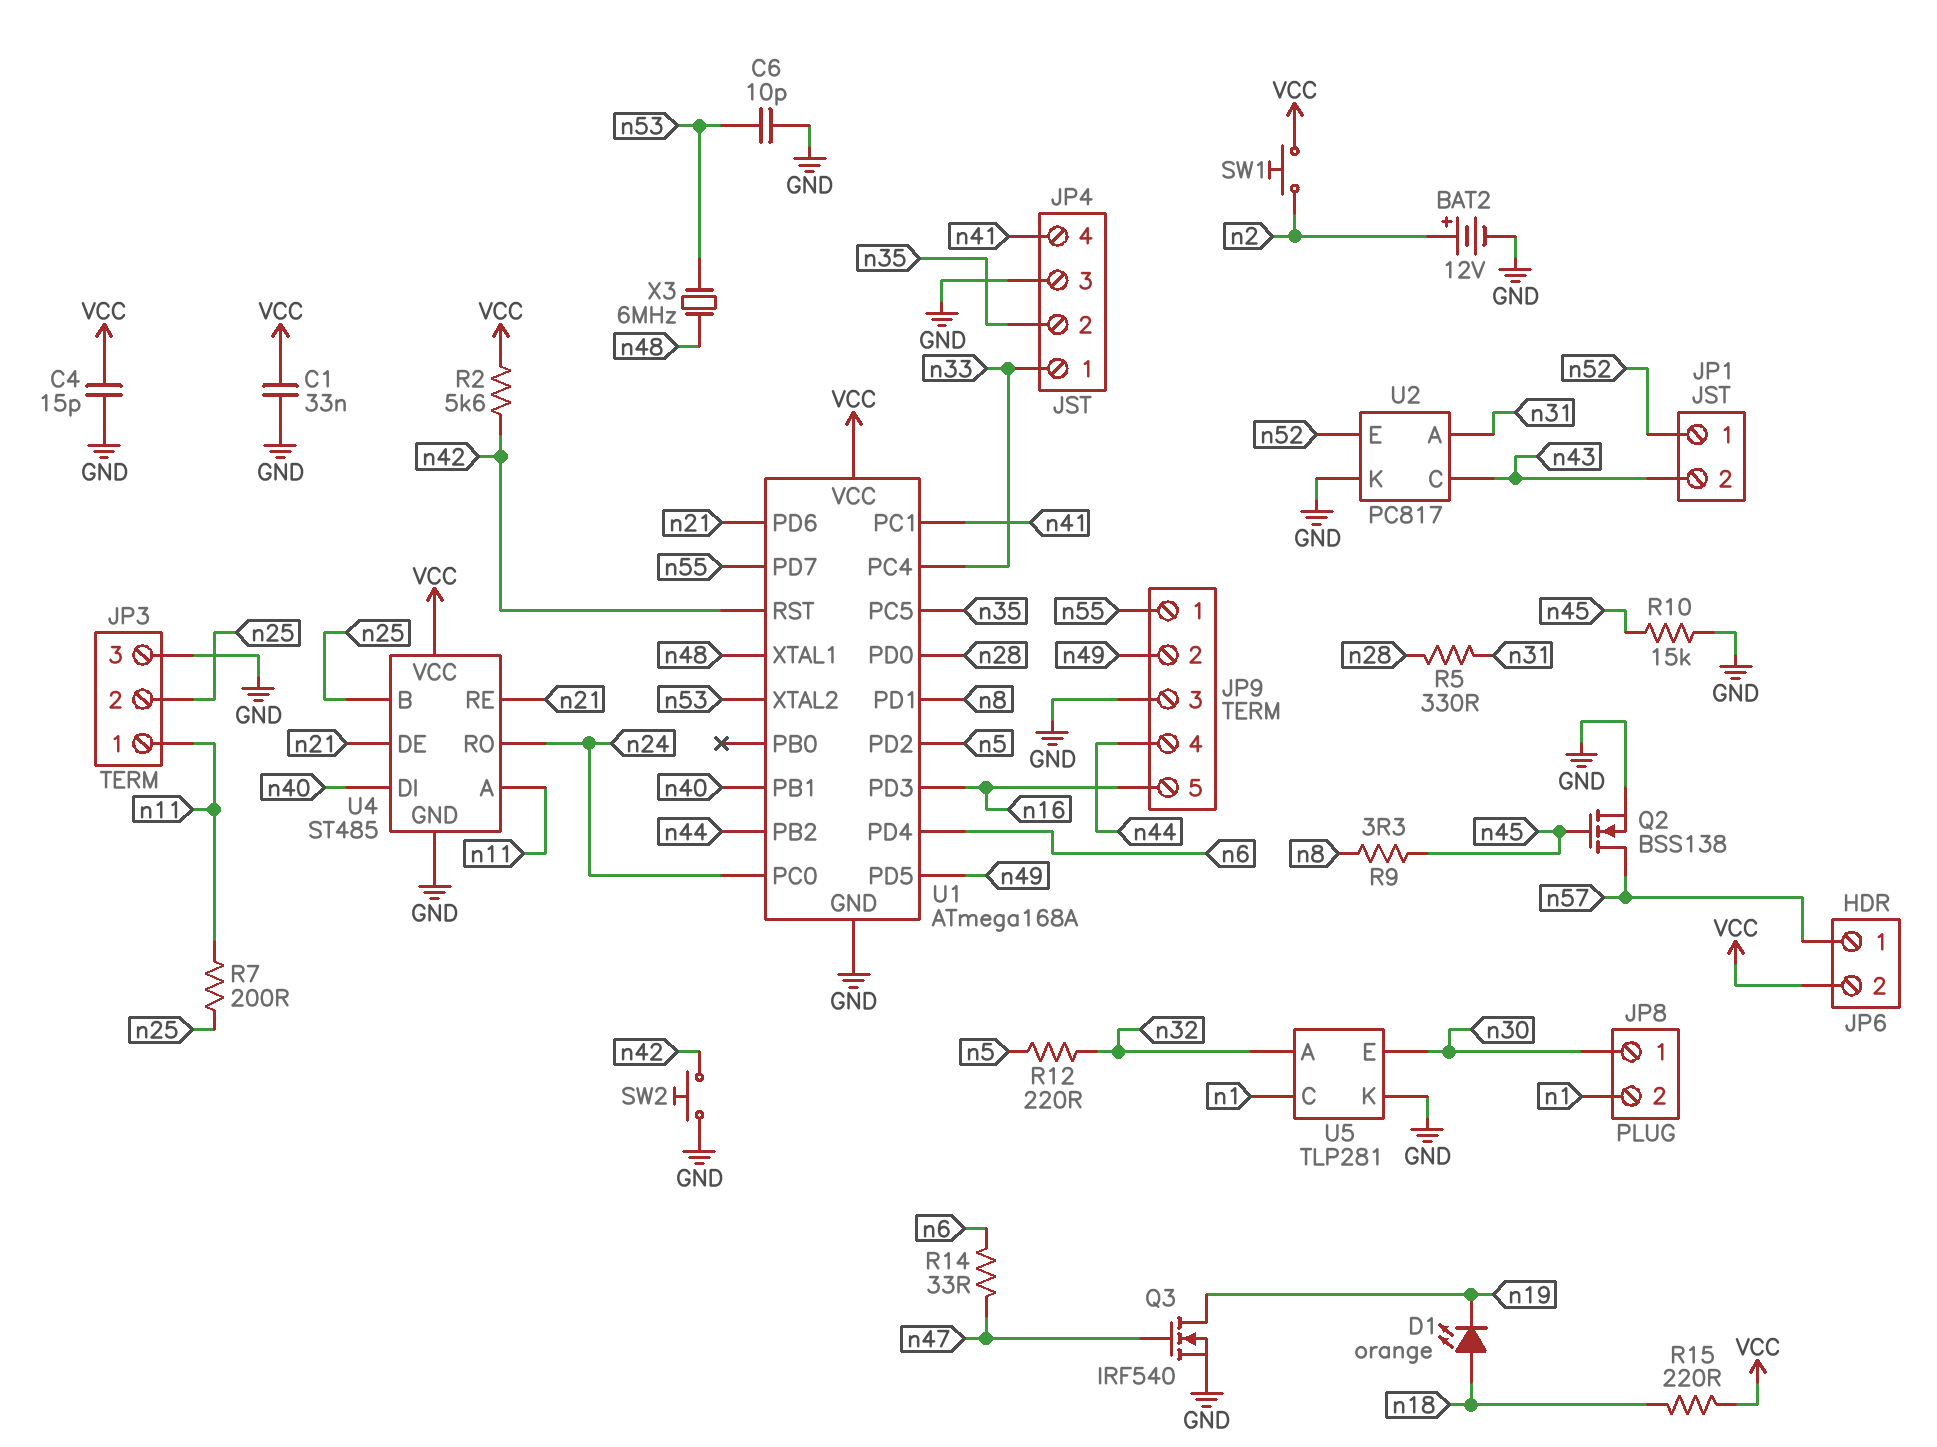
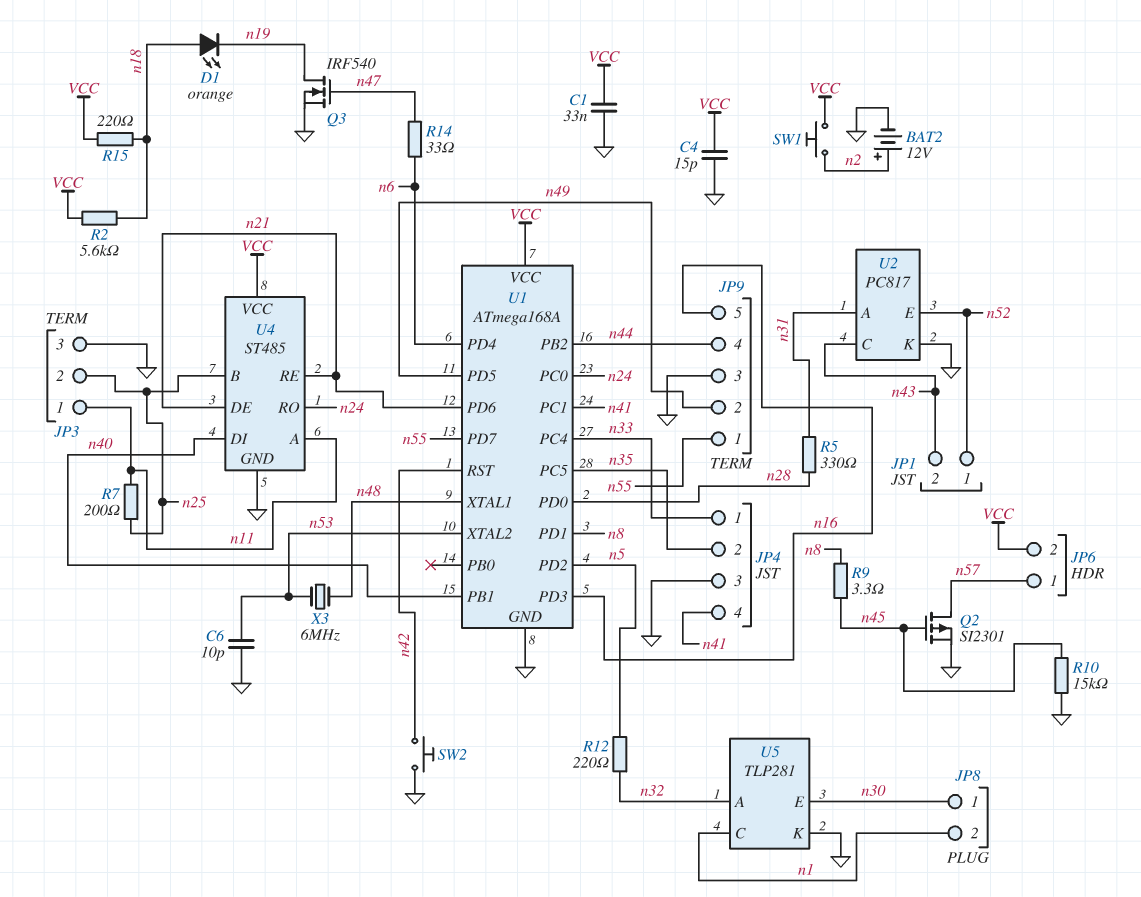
Q2: NMOS BSS138 (G n45, D n57, S GND) -> PMOS SI2301 (G n45, D n57, S GND)
R2: 5.6k (VCC, n42) -> 5.6k (VCC, n18)

